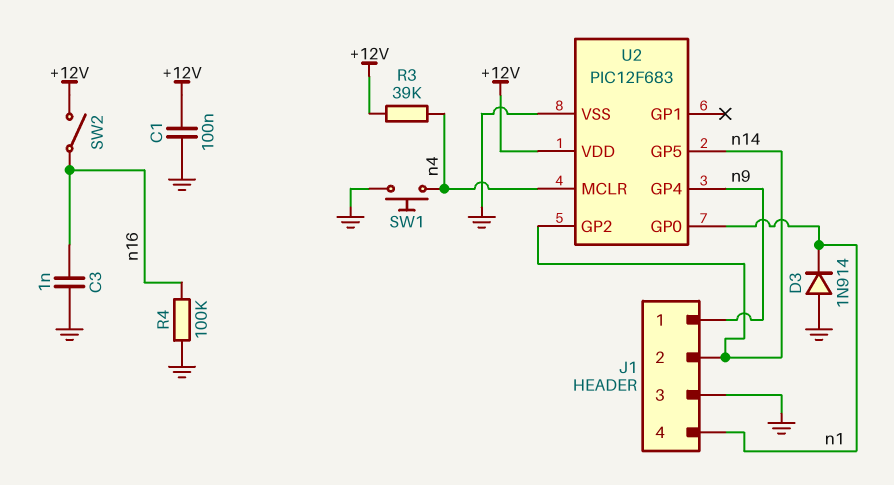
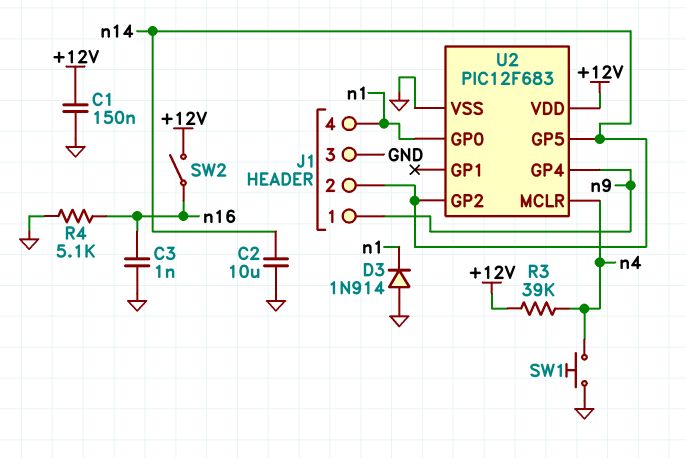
C1: 100nF (+12V, GND) -> 150nF (+12V, GND)
C2: none -> 10uF (GND, n14)
R4: 100k (GND, n16) -> 5.1k (GND, n16)

